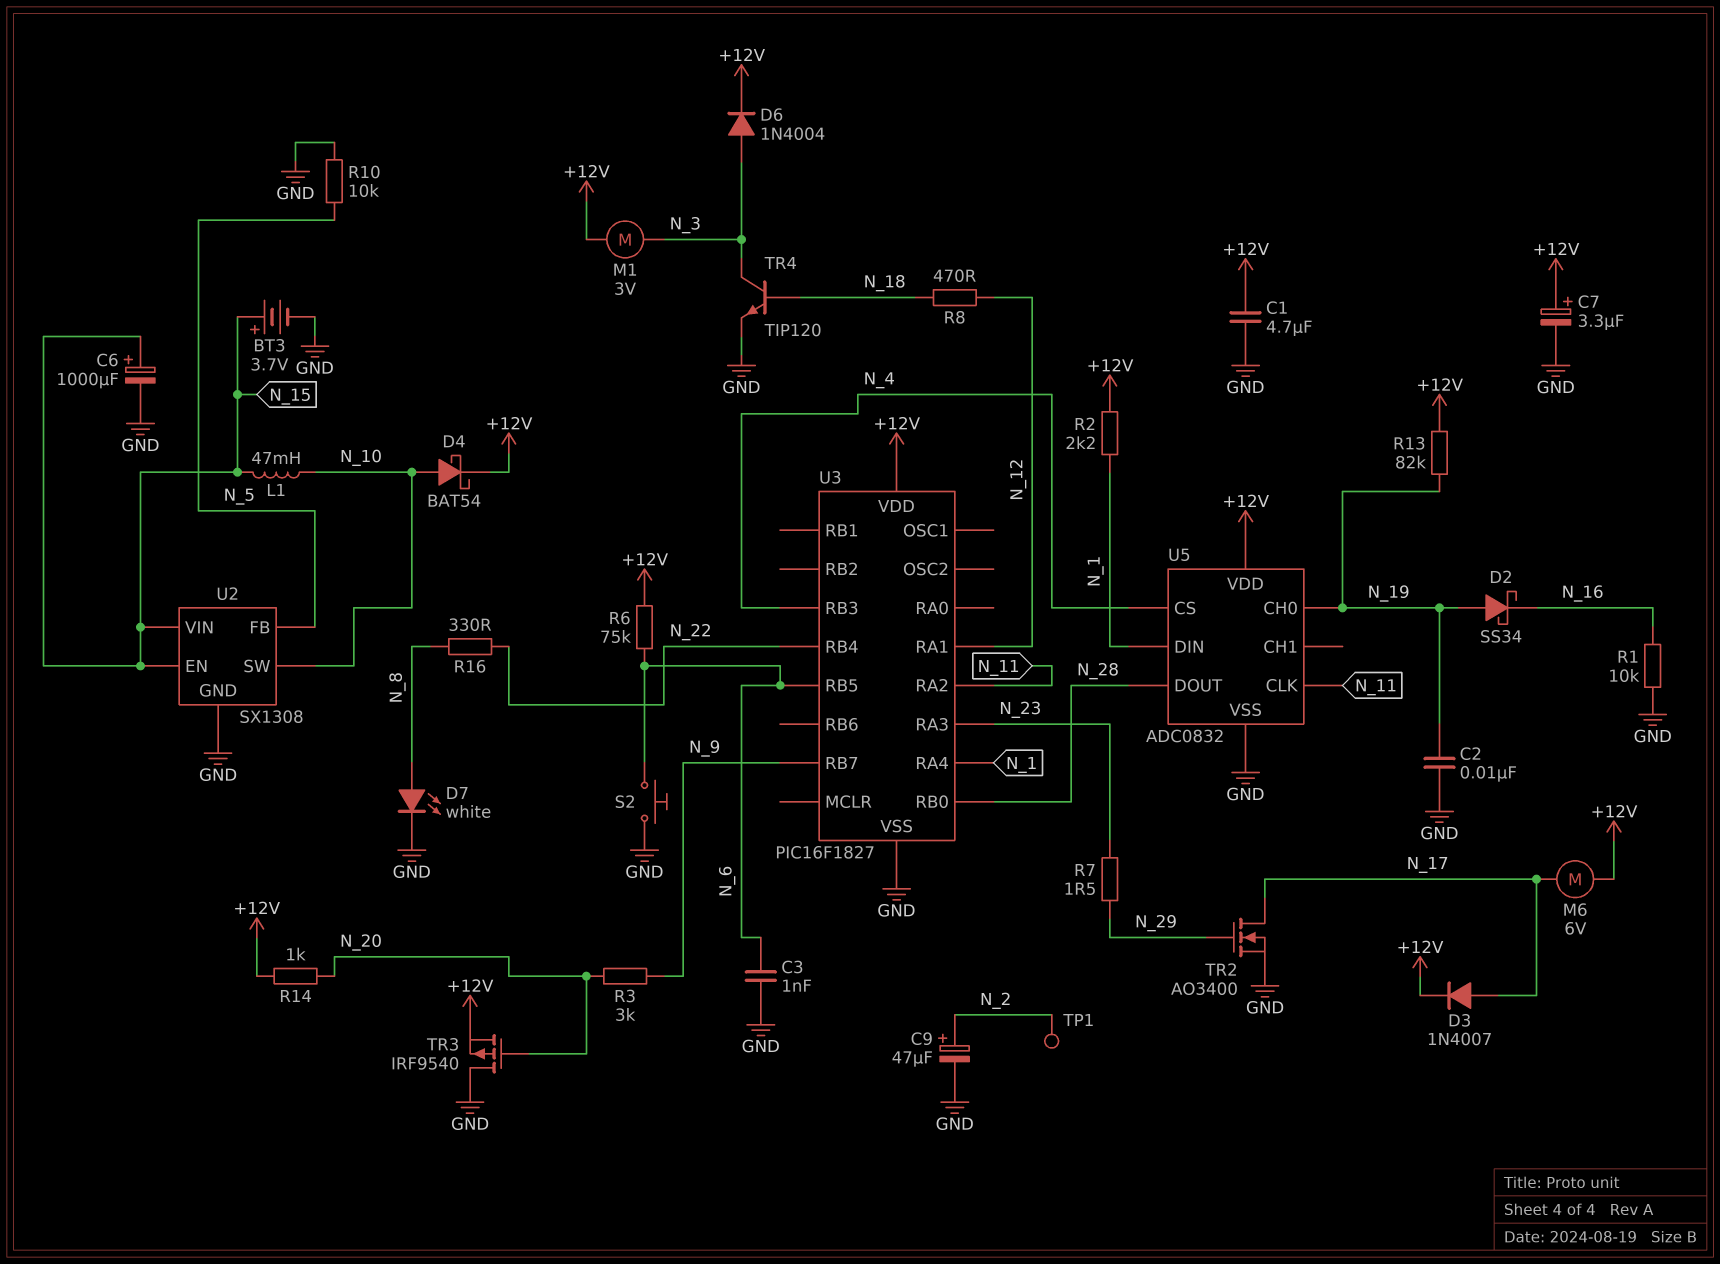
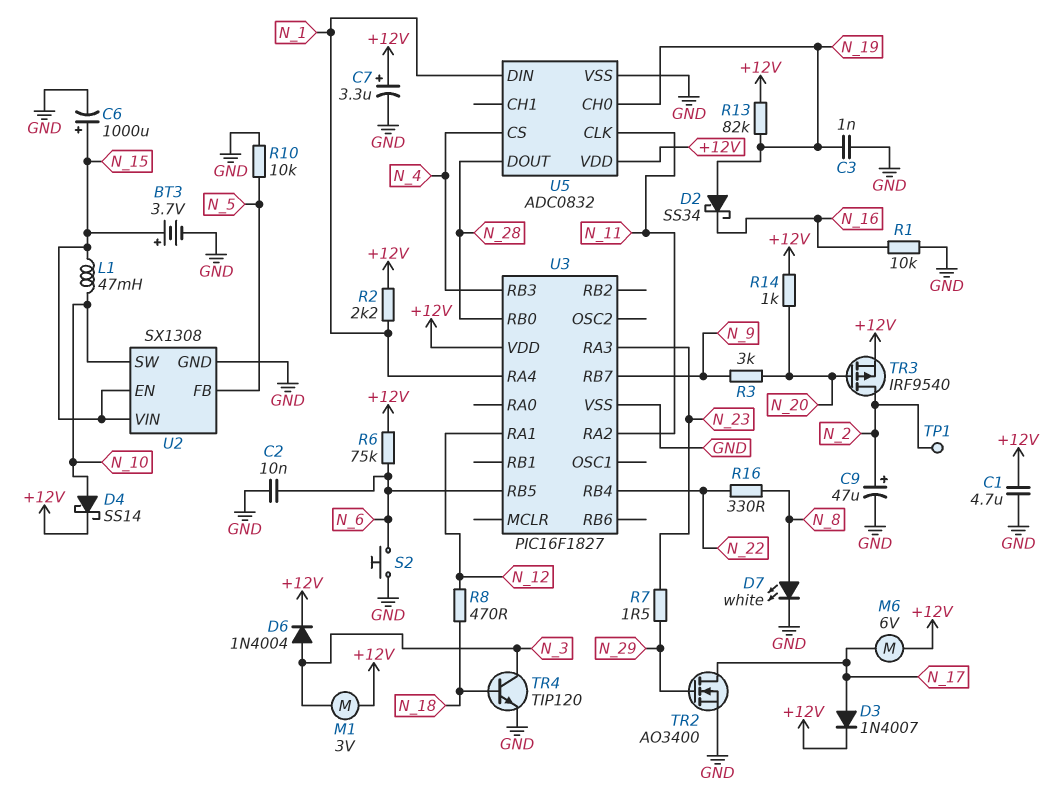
C2: 10nF (GND, N_19) -> 10nF (GND, N_6)
C3: 1nF (GND, N_6) -> 1nF (GND, N_19)
D4: schottky BAT54 (A N_10, K +12V) -> schottky SS14 (A N_10, K +12V)
TR3: PMOS IRF9540 (G N_20, D GND, S +12V) -> PMOS IRF9540 (G N_20, D N_2, S +12V)

